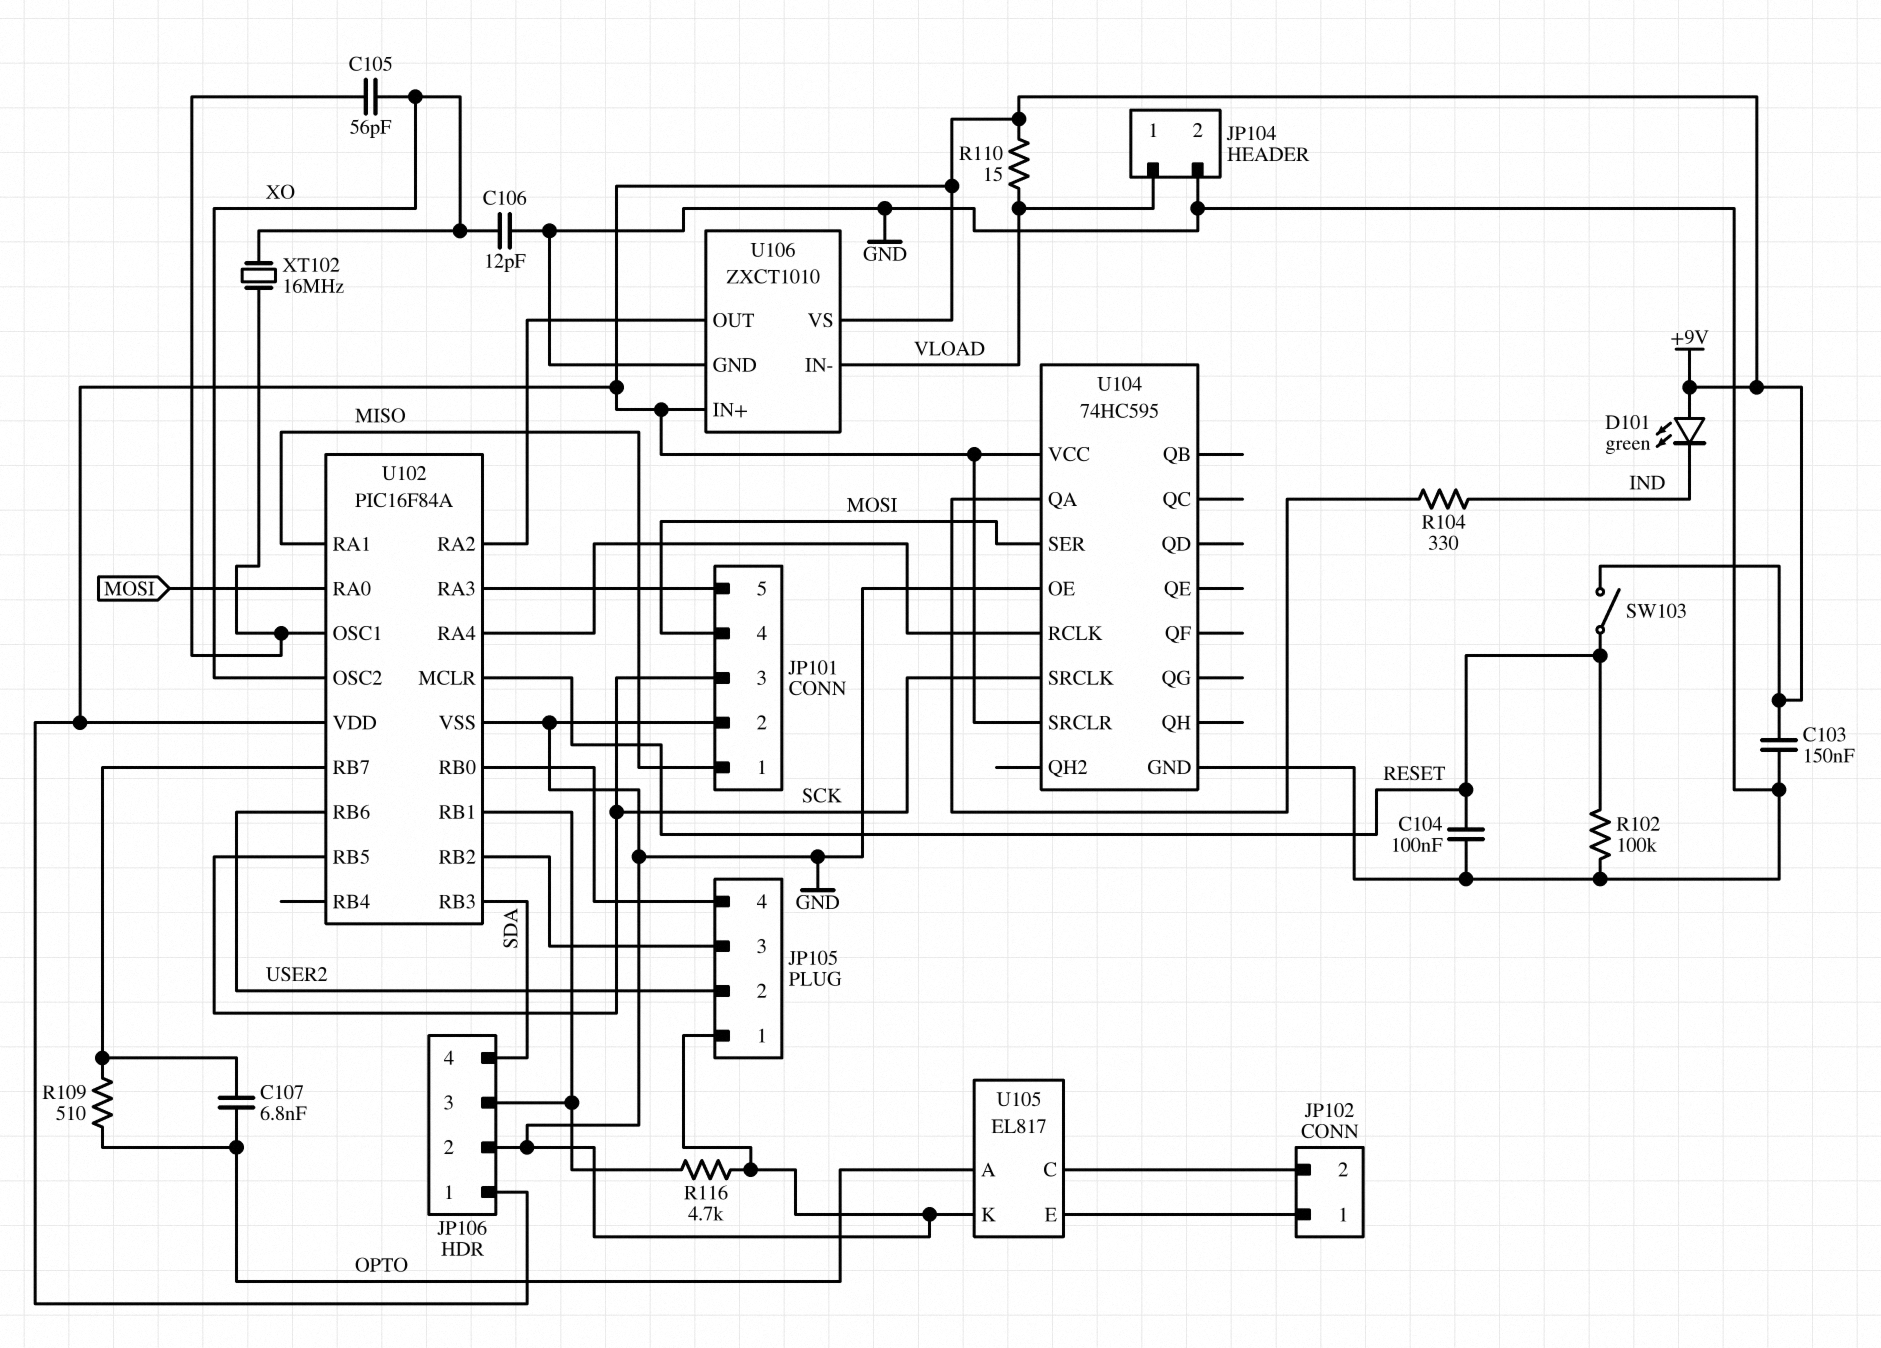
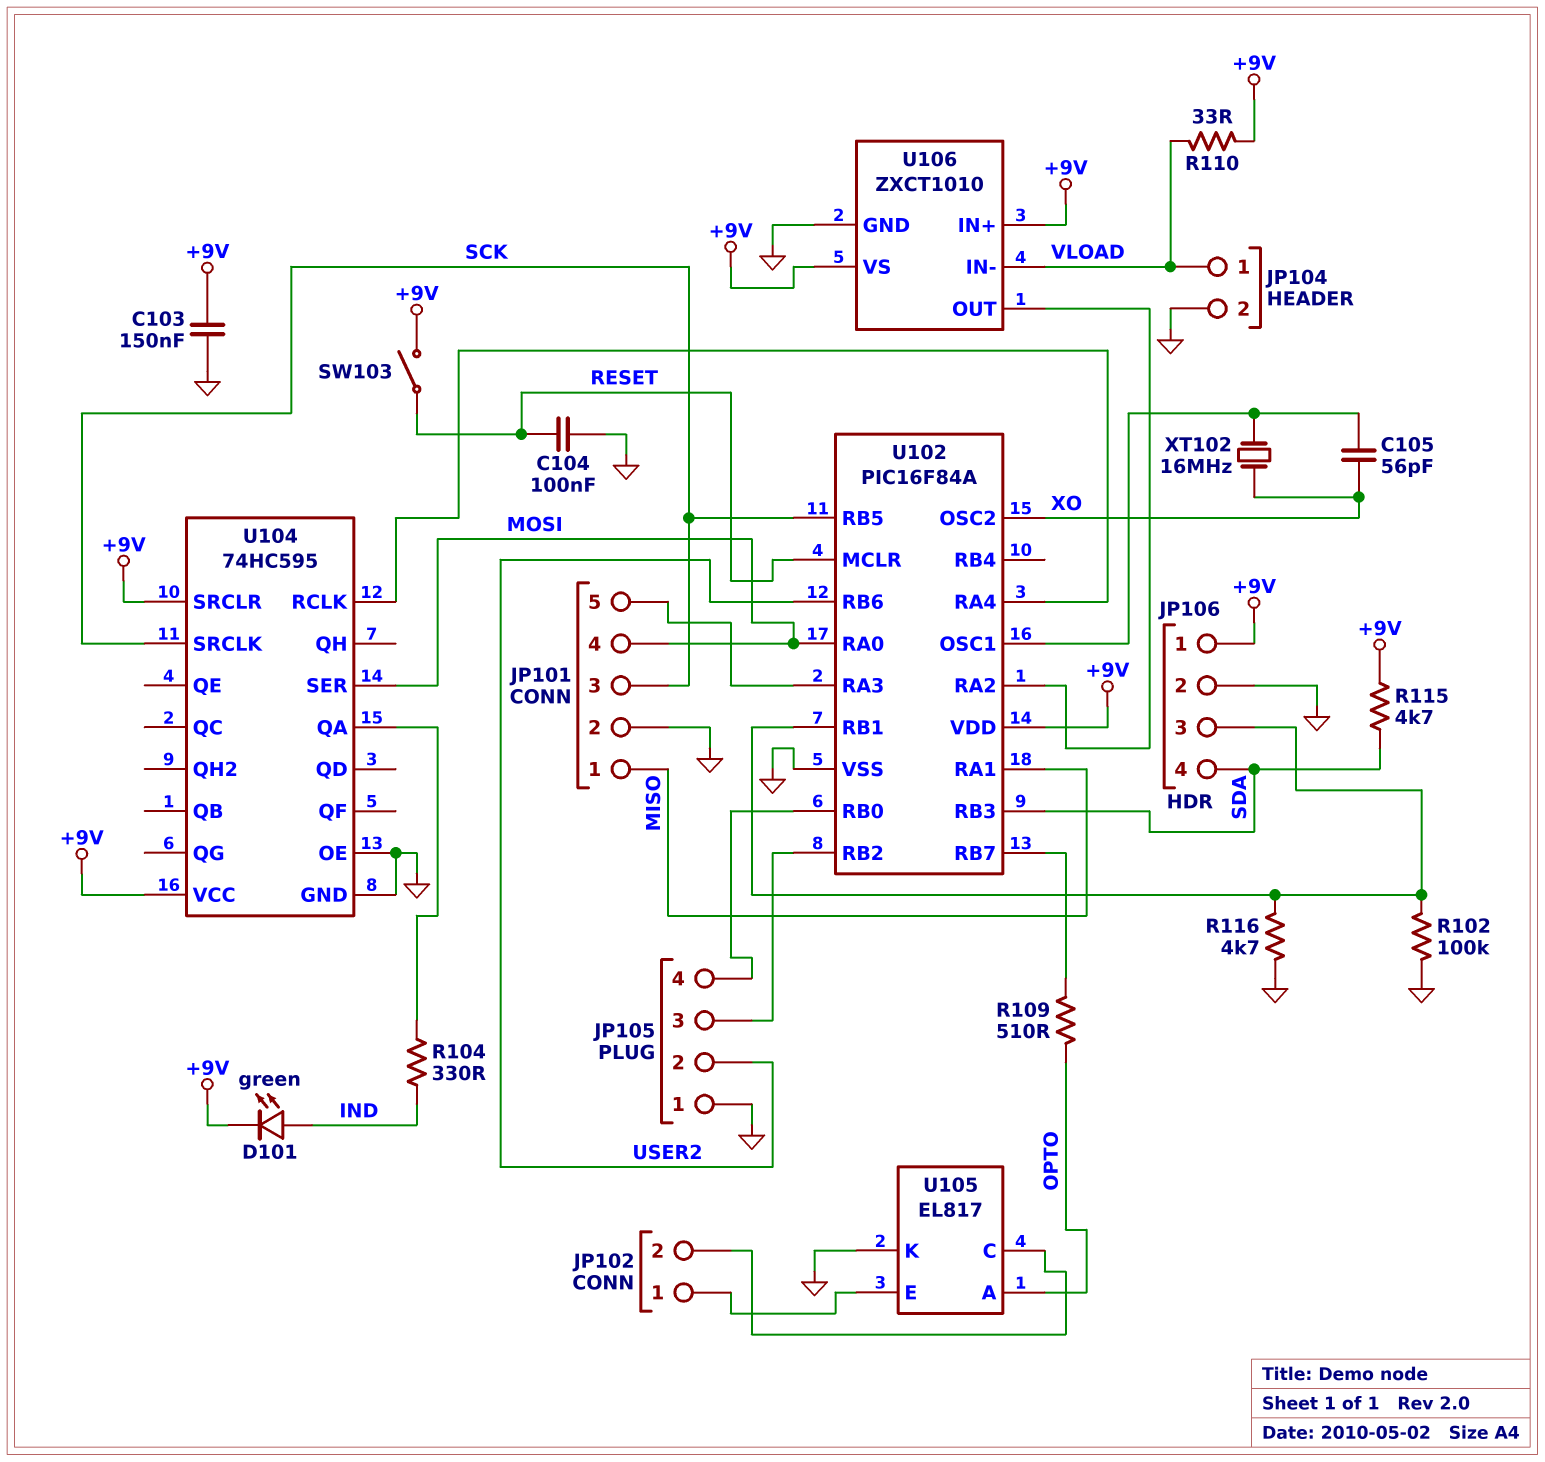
C106: 12pF (GND, XO) -> none
C107: 6.8nF (OPTO, U102/RB7) -> none
D101: LED green (A +9V, K IND) -> LED green (A IND, K +9V)
R102: 100k (GND, RESET) -> 100k (GND, JP106/3)
R110: 15 (+9V, VLOAD) -> 33 (+9V, VLOAD)
R115: none -> 4.7k (+9V, SDA)

